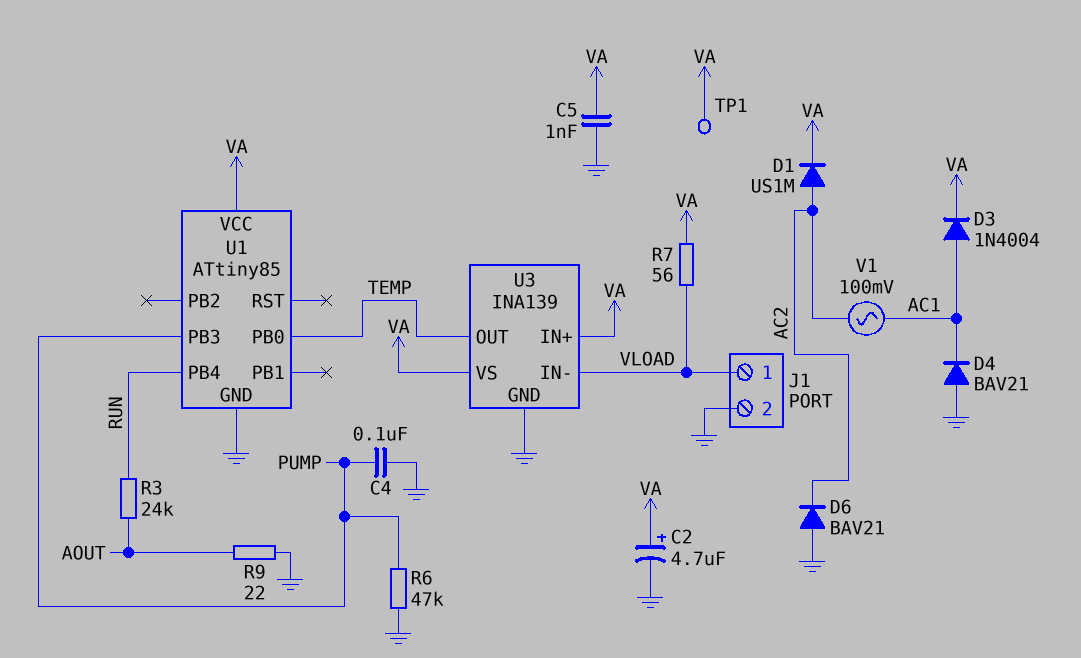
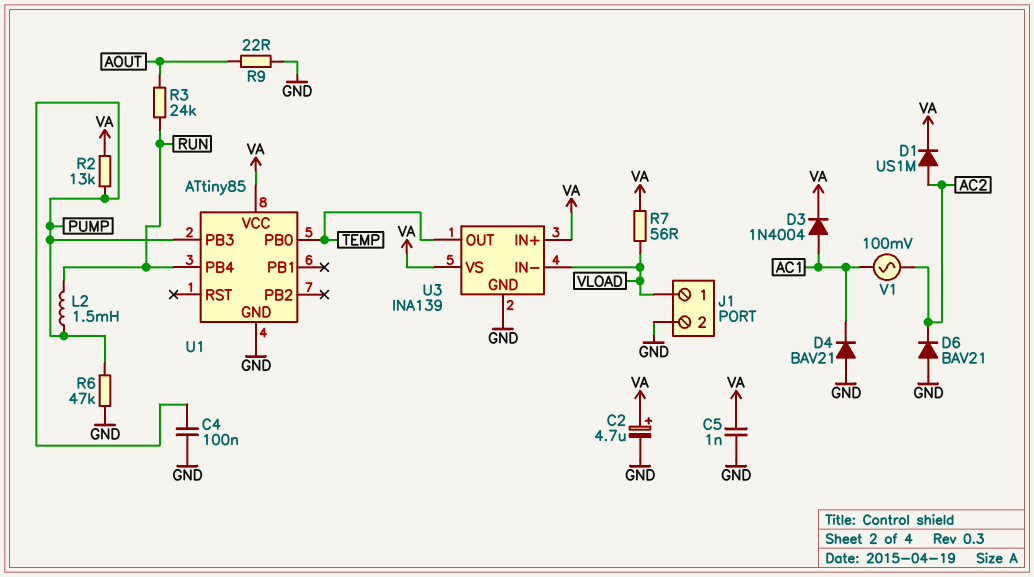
L2: none -> 1.5mH (PUMP, RUN)
R2: none -> 13k (PUMP, VA)
TP1: test point (VA) -> none

